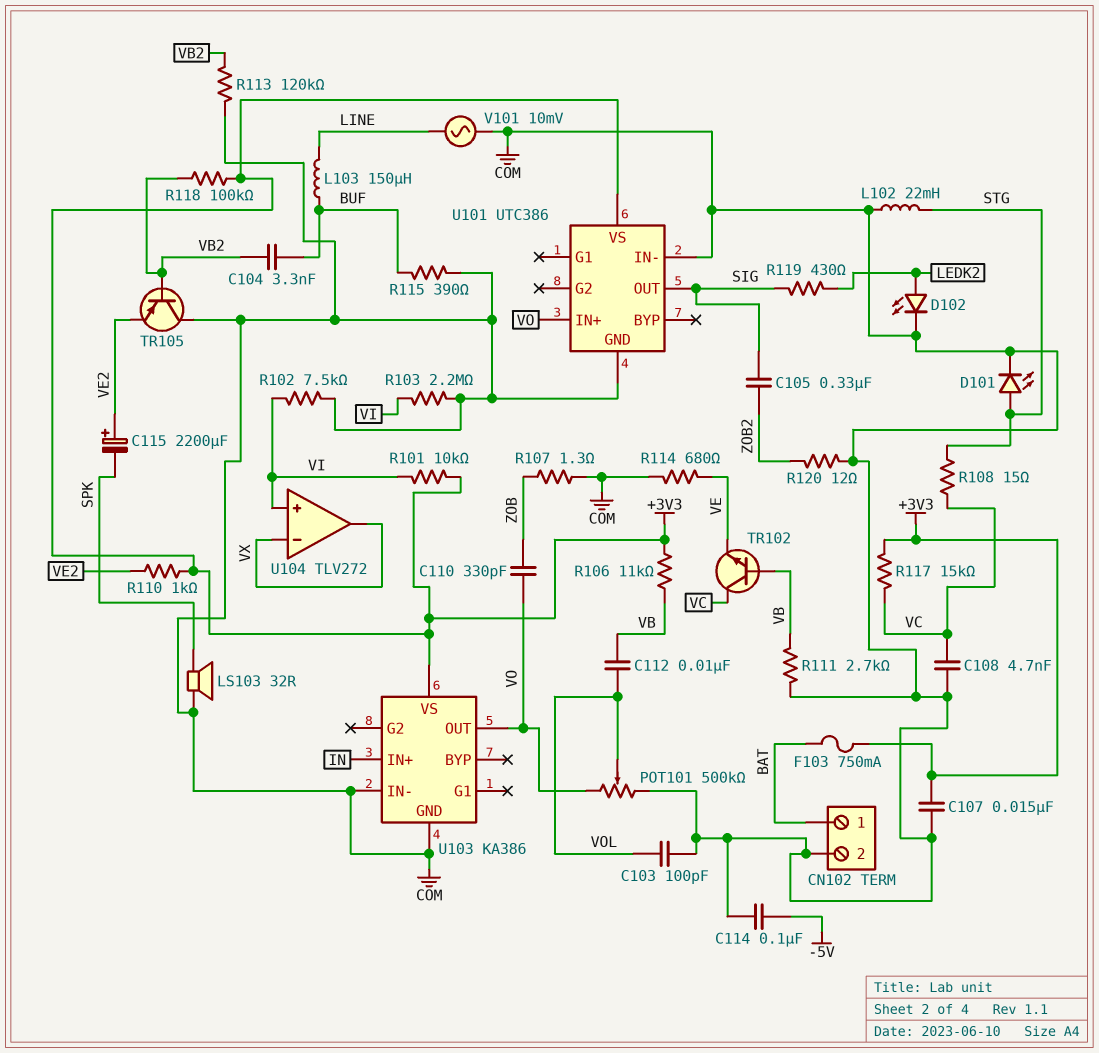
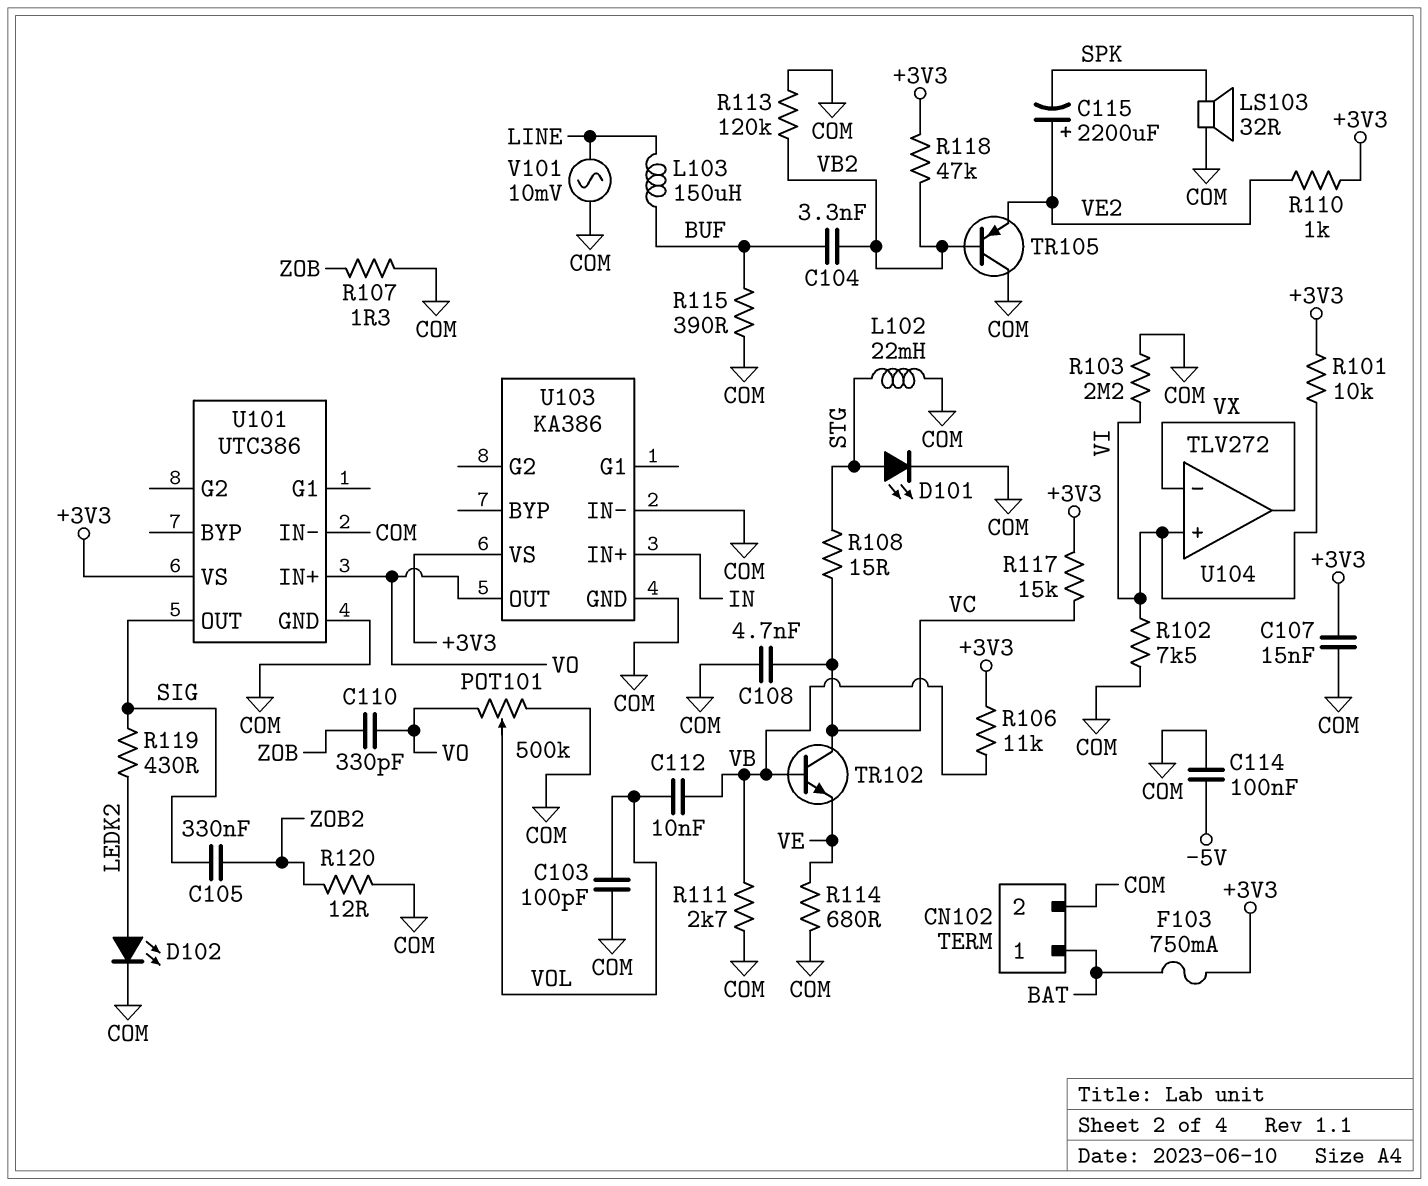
R118: 100k (+3V3, VB2) -> 47k (+3V3, VB2)

